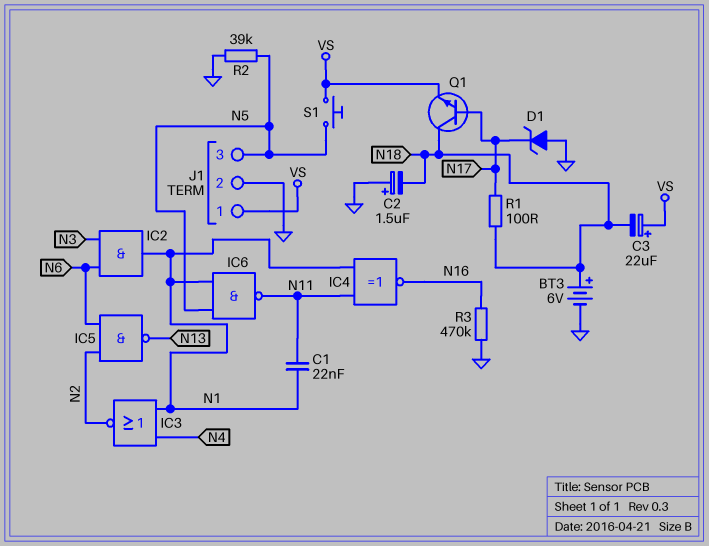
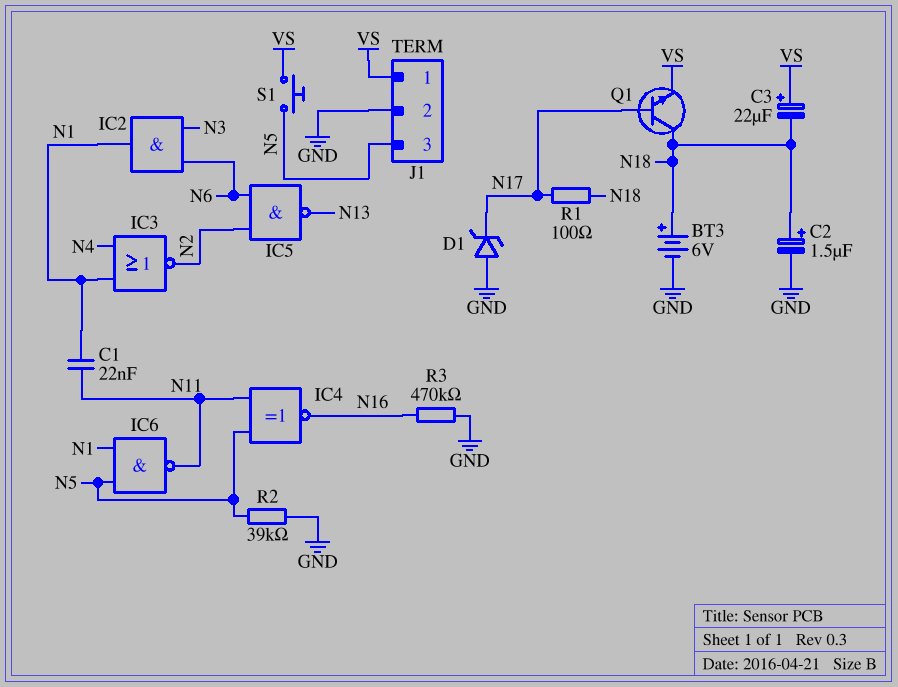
C2: 1.5uF (plus GND, minus N18) -> 1.5uF (plus N18, minus GND)
IC4: XNOR (in N1, in N11, out N16) -> XNOR (in N5, in N11, out N16)

